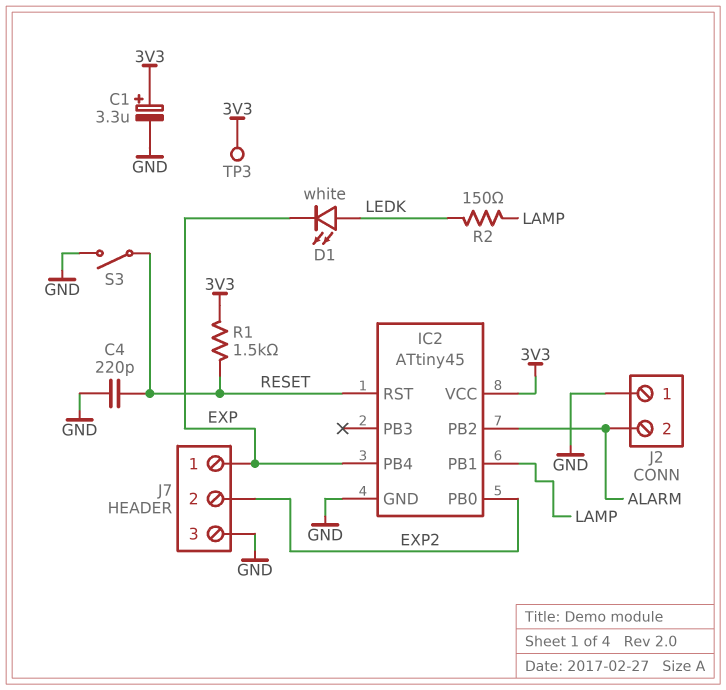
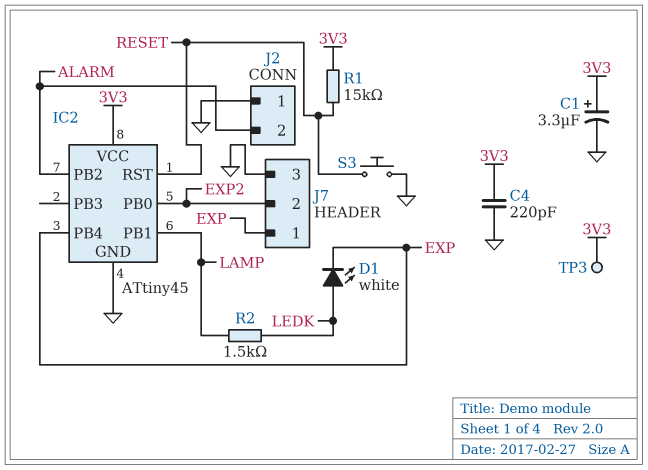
C4: 220pF (GND, RESET) -> 220pF (3V3, GND)
R1: 1.5k (3V3, RESET) -> 15k (3V3, RESET)
R2: 150 (LAMP, LEDK) -> 1.5k (LAMP, LEDK)
S3: switch (GND, RESET) -> button (GND, RESET)

